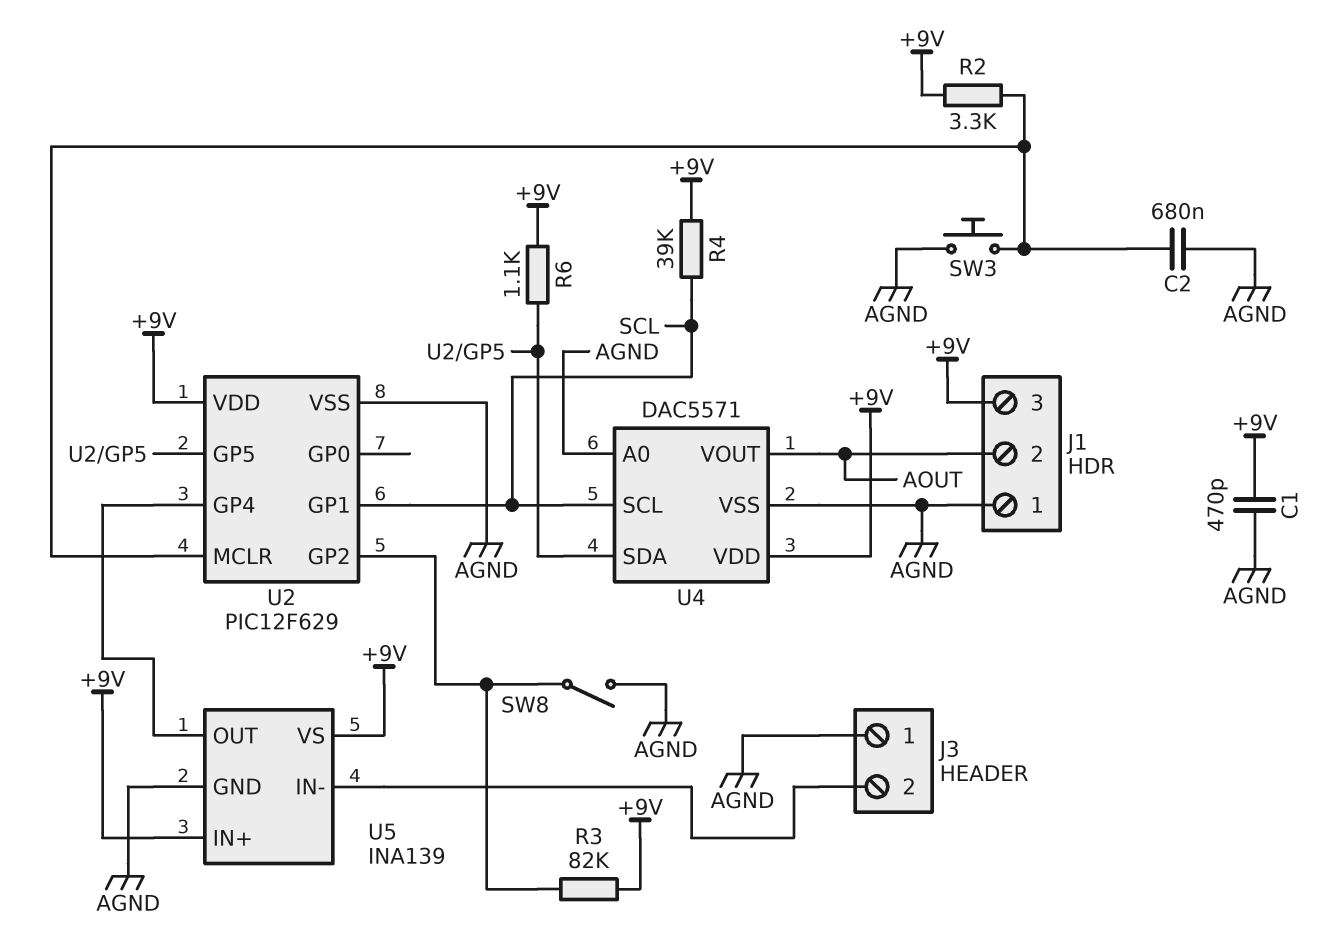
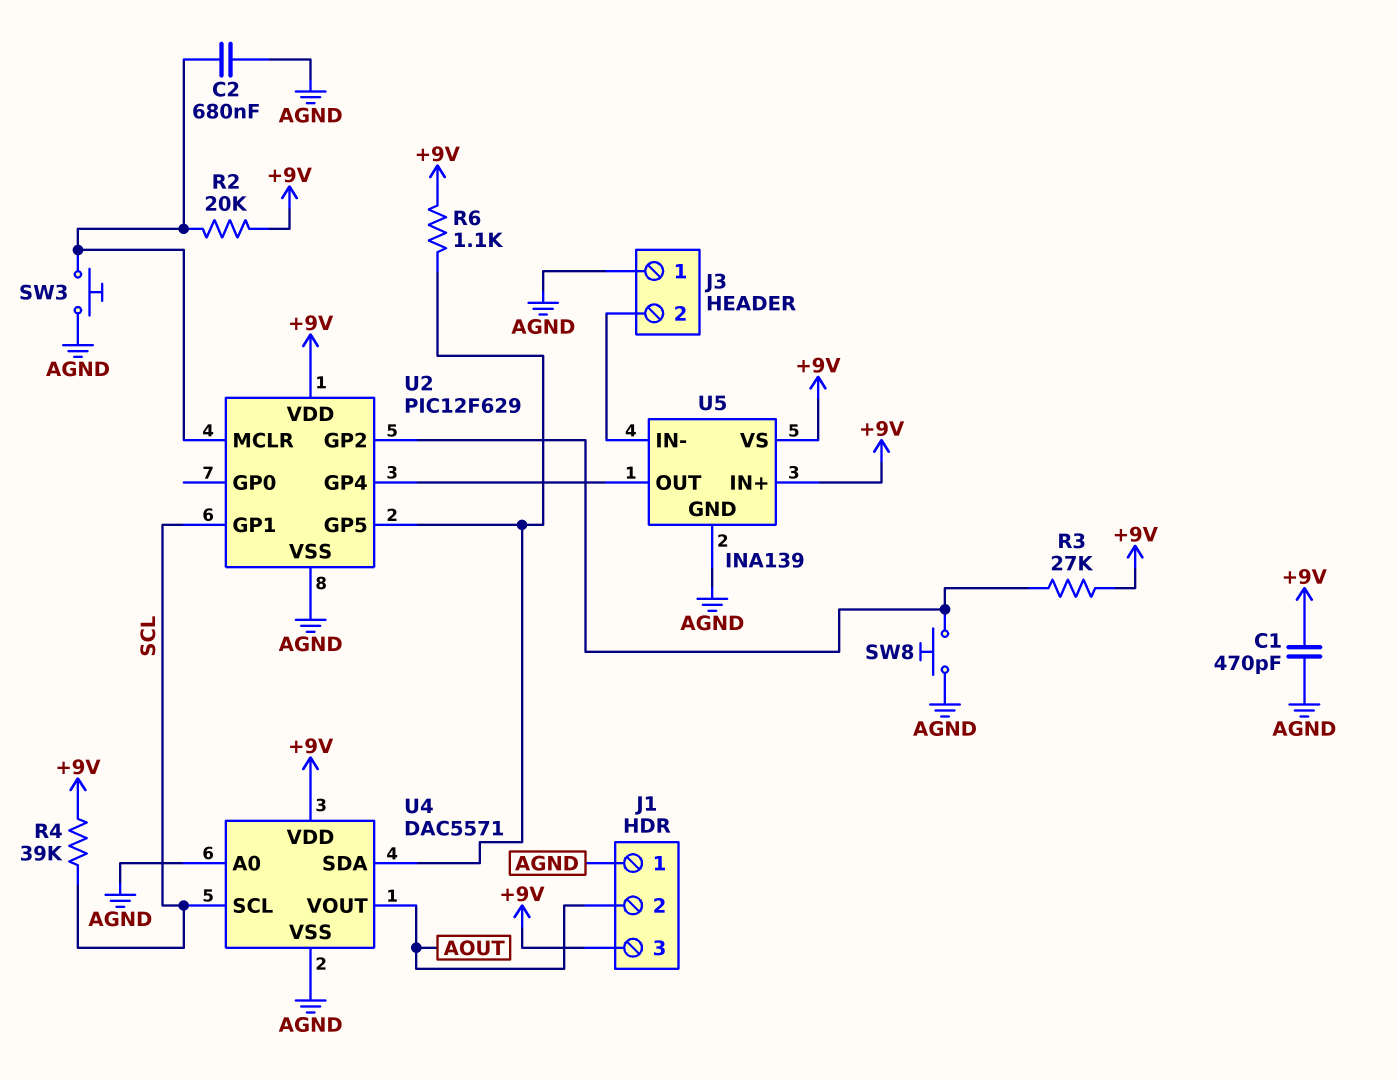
R2: 3.3k (+9V, U2/MCLR) -> 20k (+9V, U2/MCLR)
R3: 82k (+9V, U2/GP2) -> 27k (+9V, U2/GP2)
SW8: switch (AGND, U2/GP2) -> button (AGND, U2/GP2)

